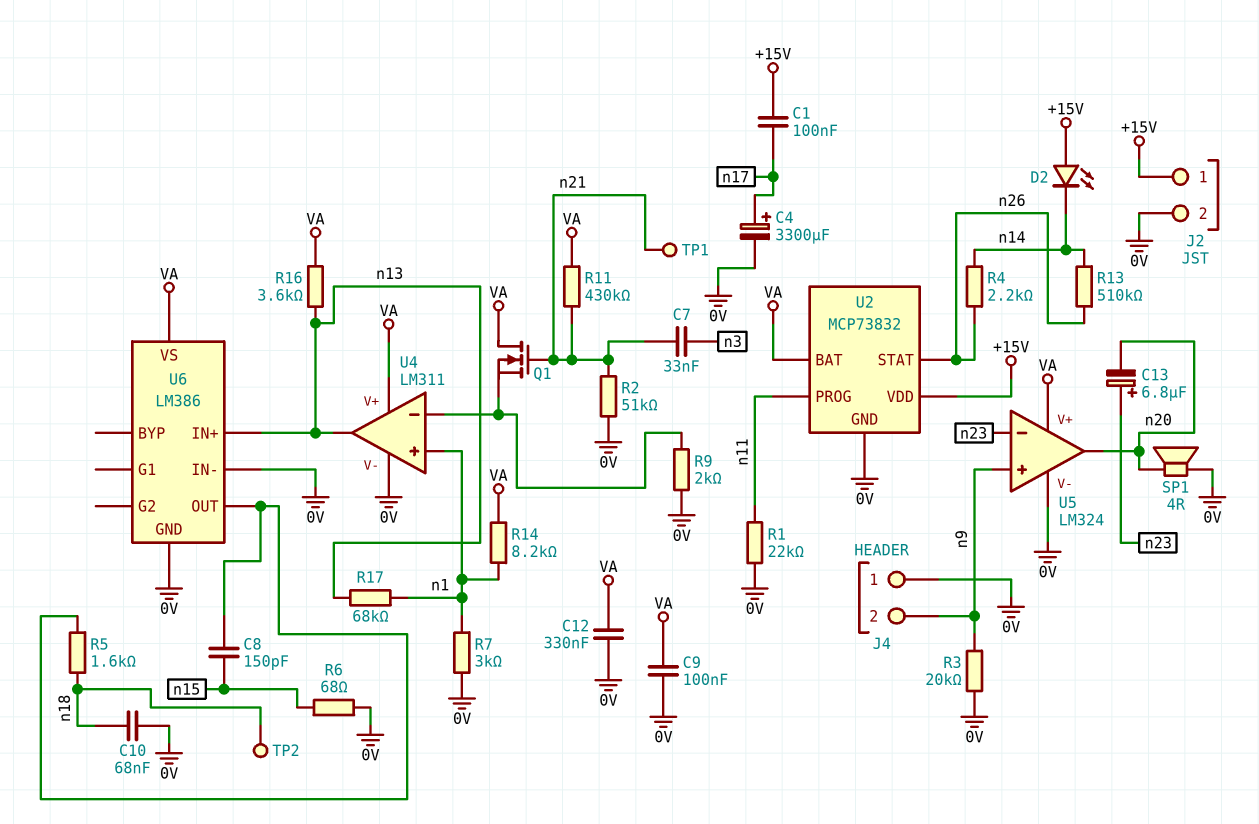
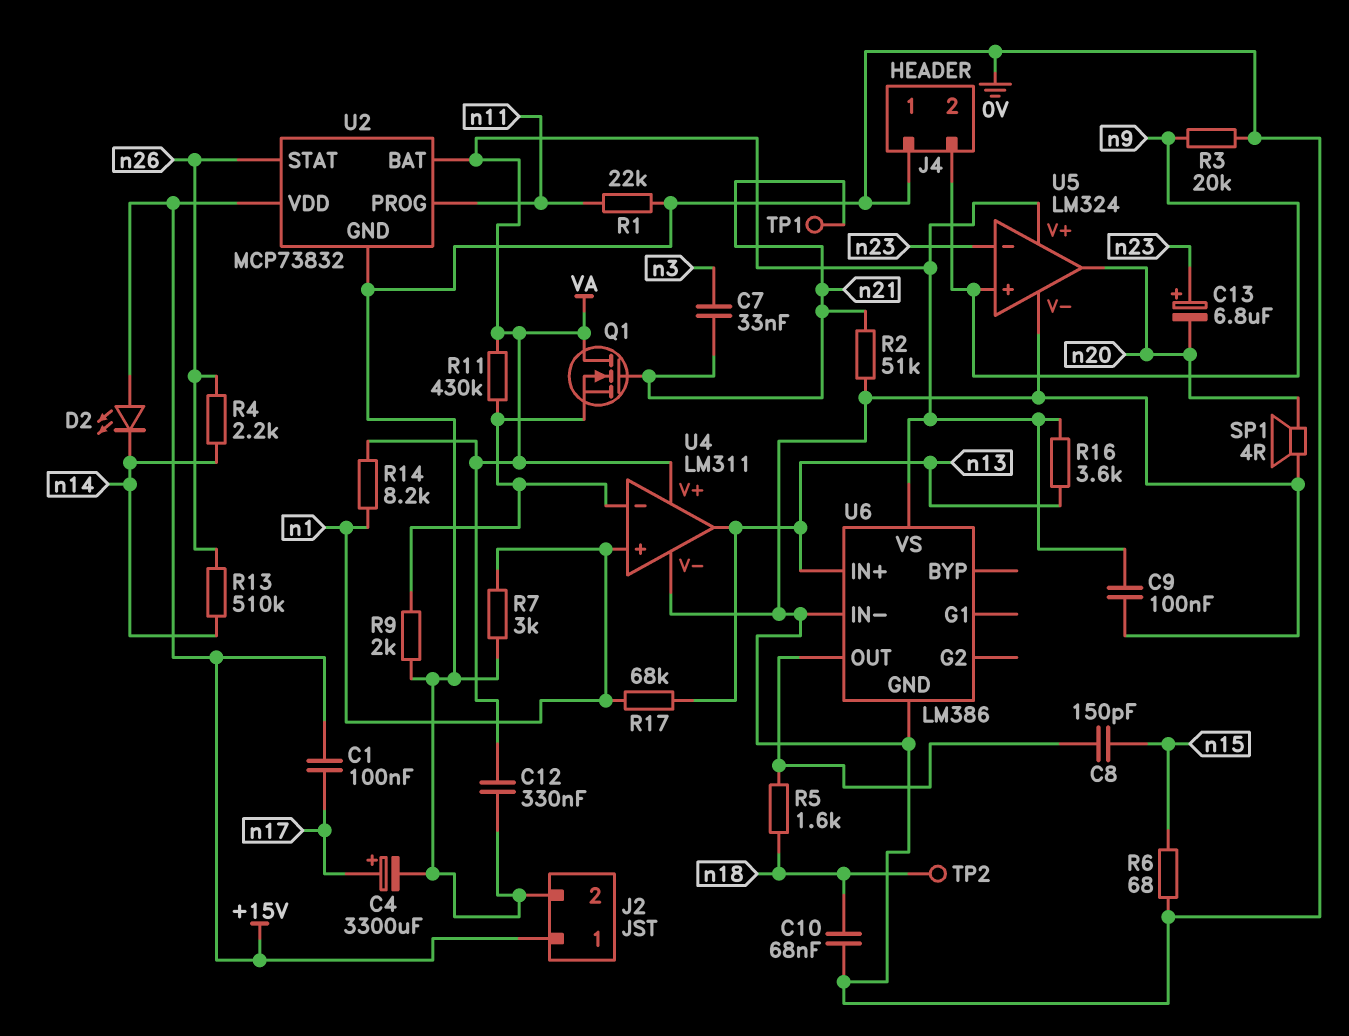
R11: 430k (VA, n21) -> 430k (U4/in-, VA)

